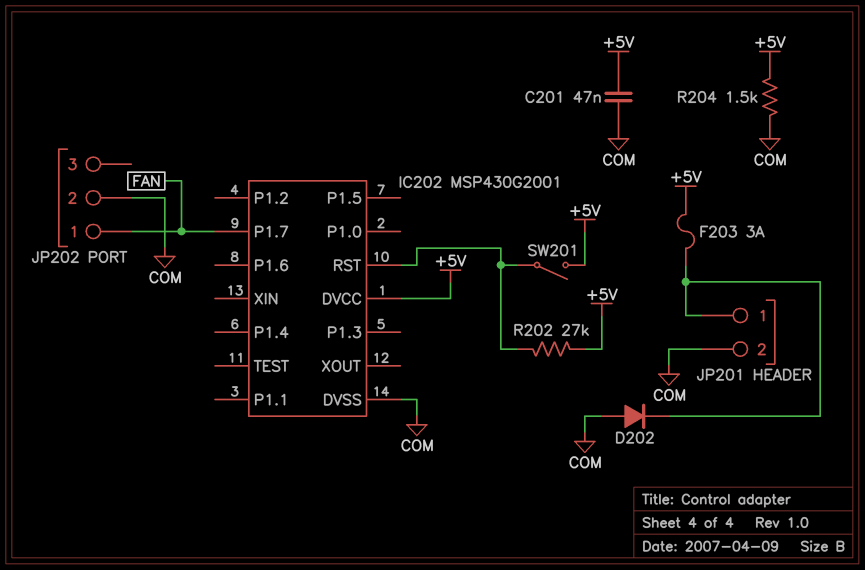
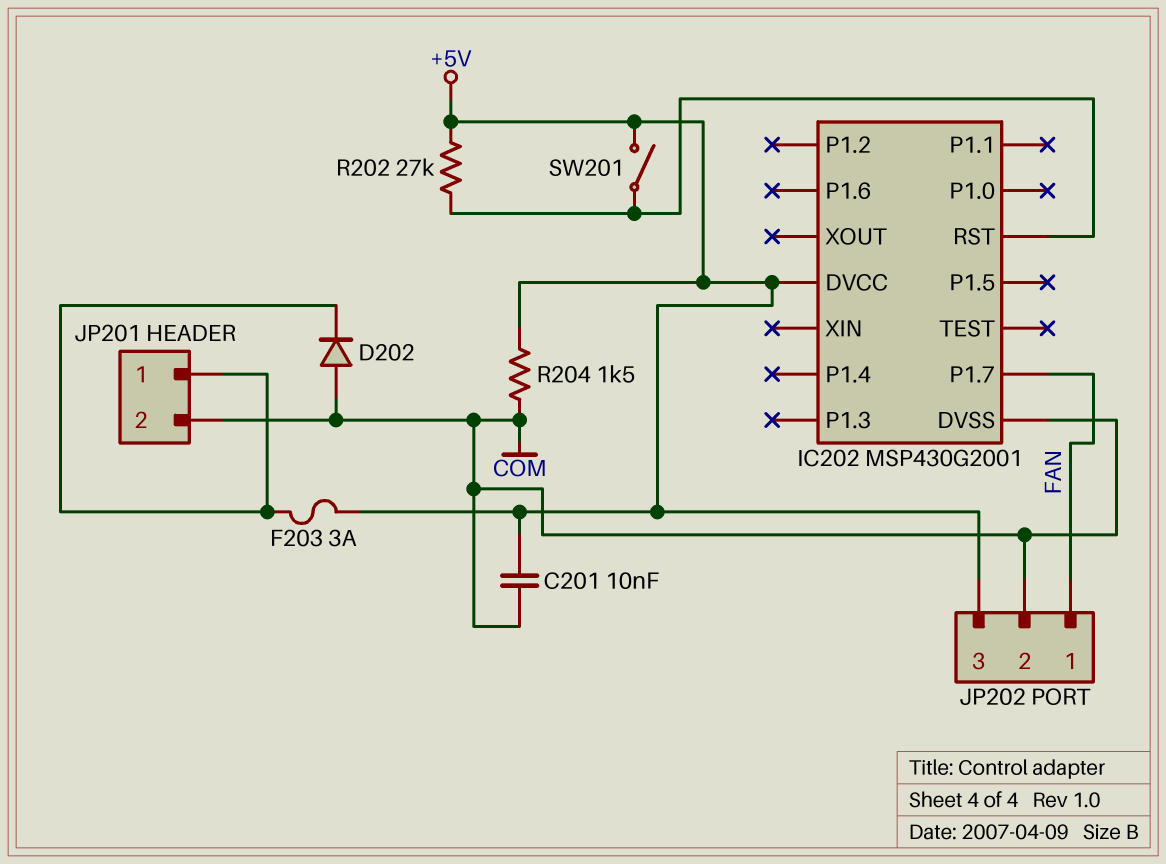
C201: 47nF (+5V, COM) -> 10nF (+5V, COM)
JP202 pin 3: none -> +5V

